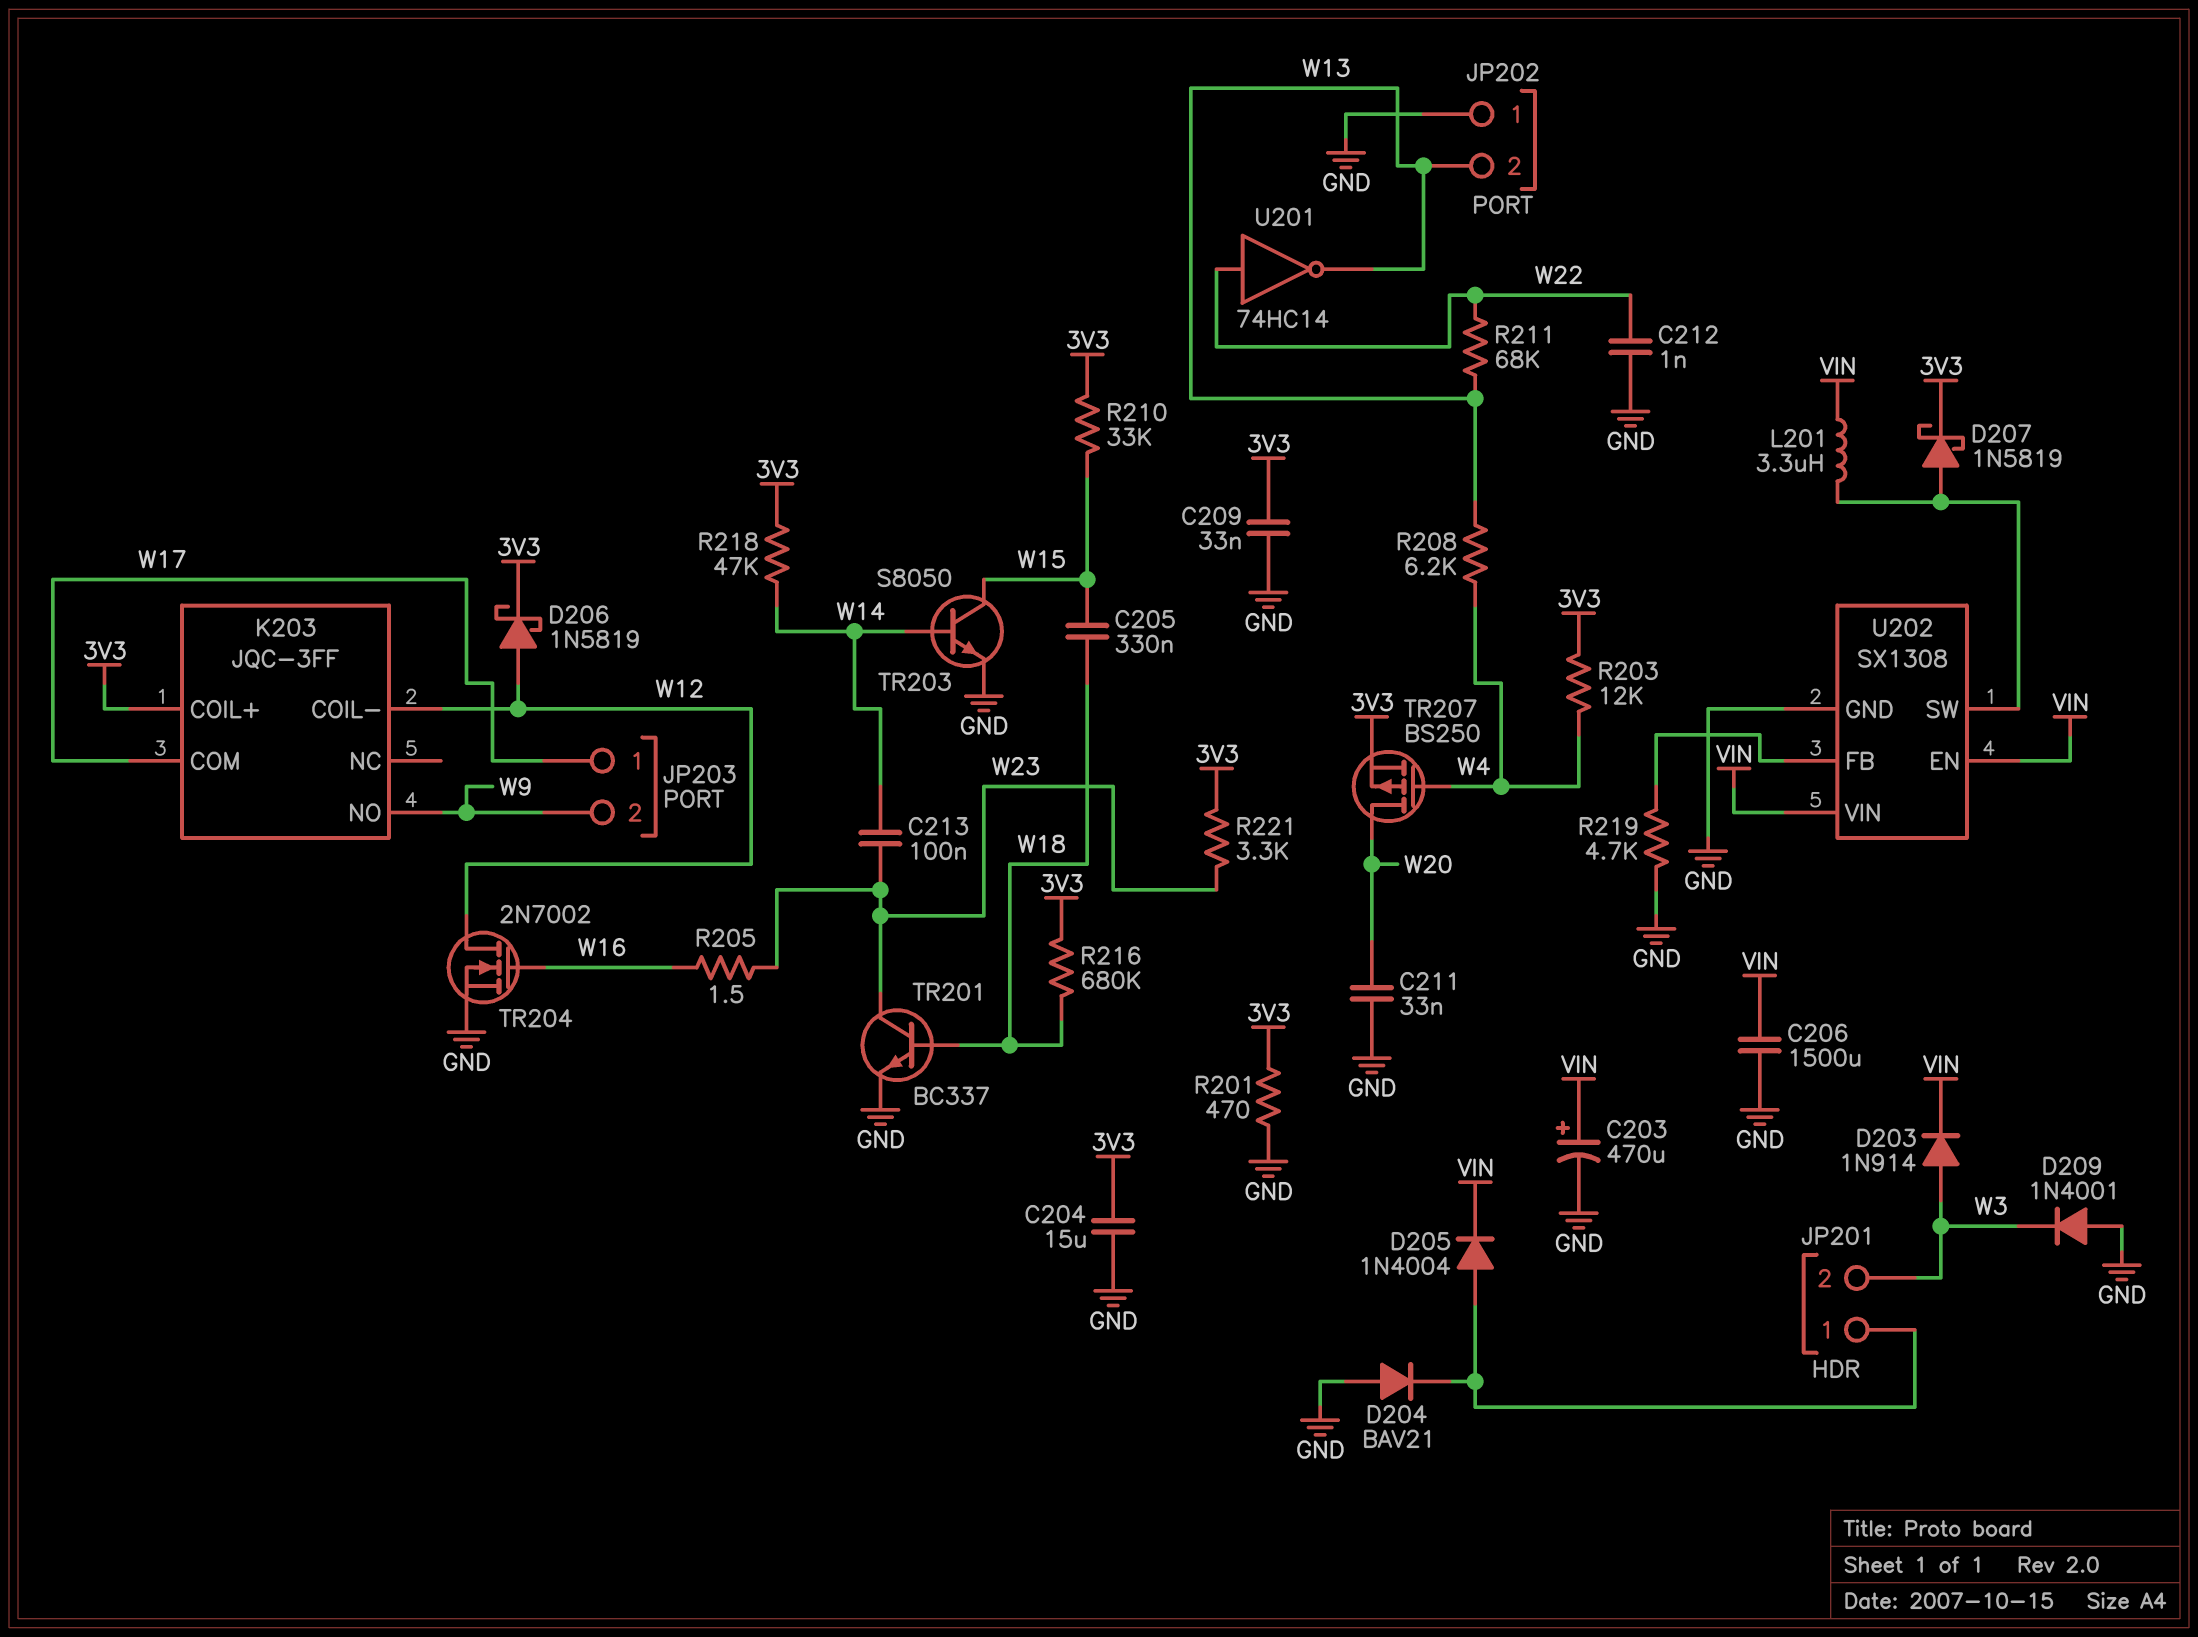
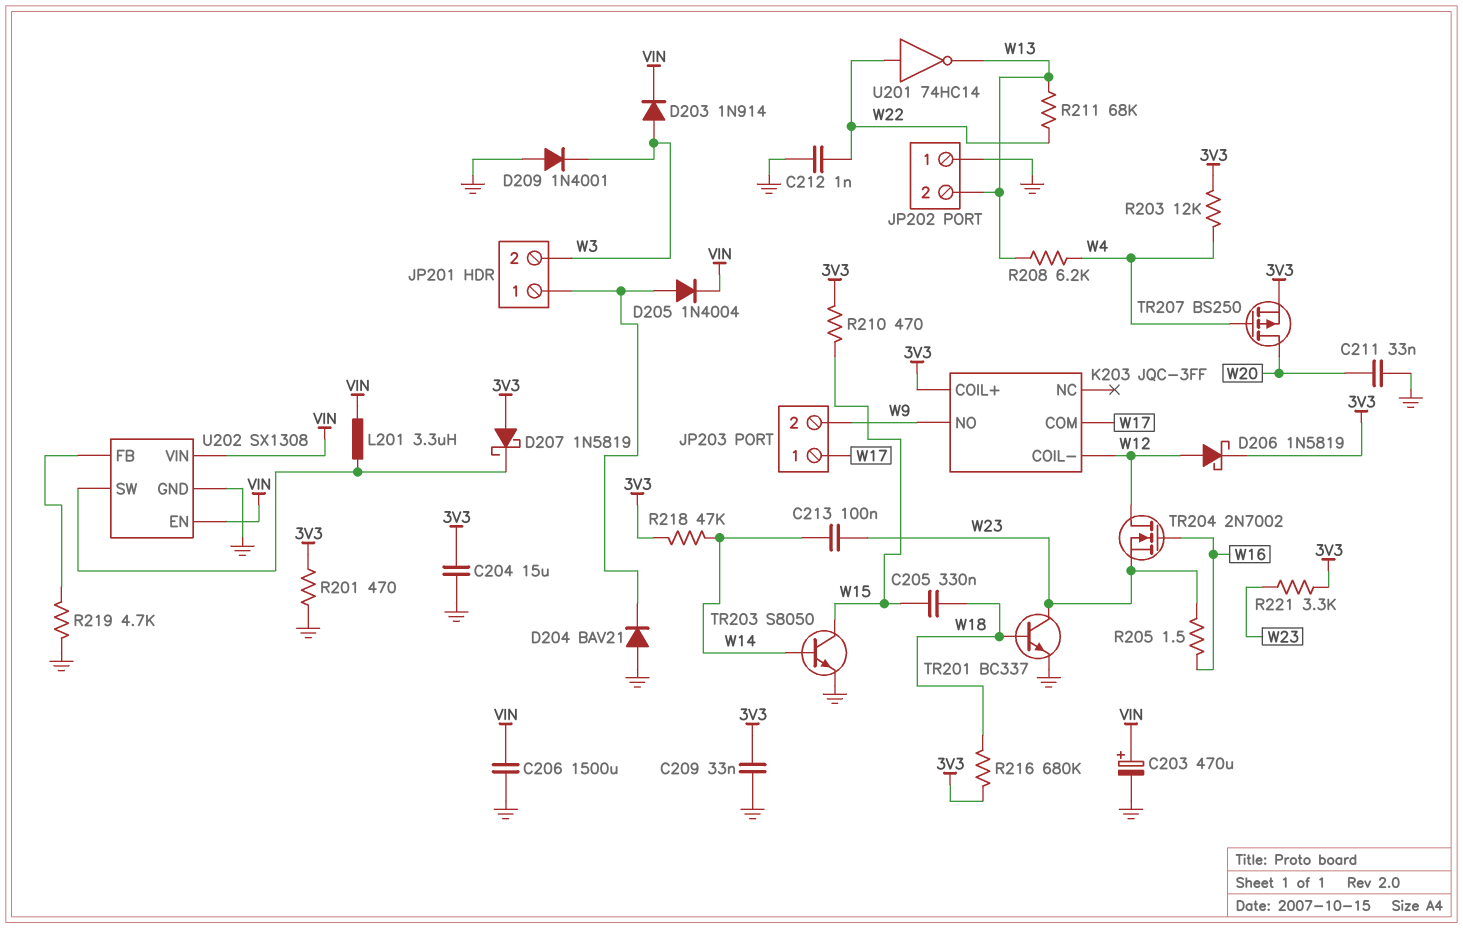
D207: schottky 1N5819 (A U202/SW, K 3V3) -> schottky 1N5819 (A 3V3, K U202/SW)
R210: 33k (3V3, W15) -> 470 (3V3, W15)
TR204: NMOS 2N7002 (G W16, D W12, S GND) -> NMOS 2N7002 (G W16, D W12, S W23)

